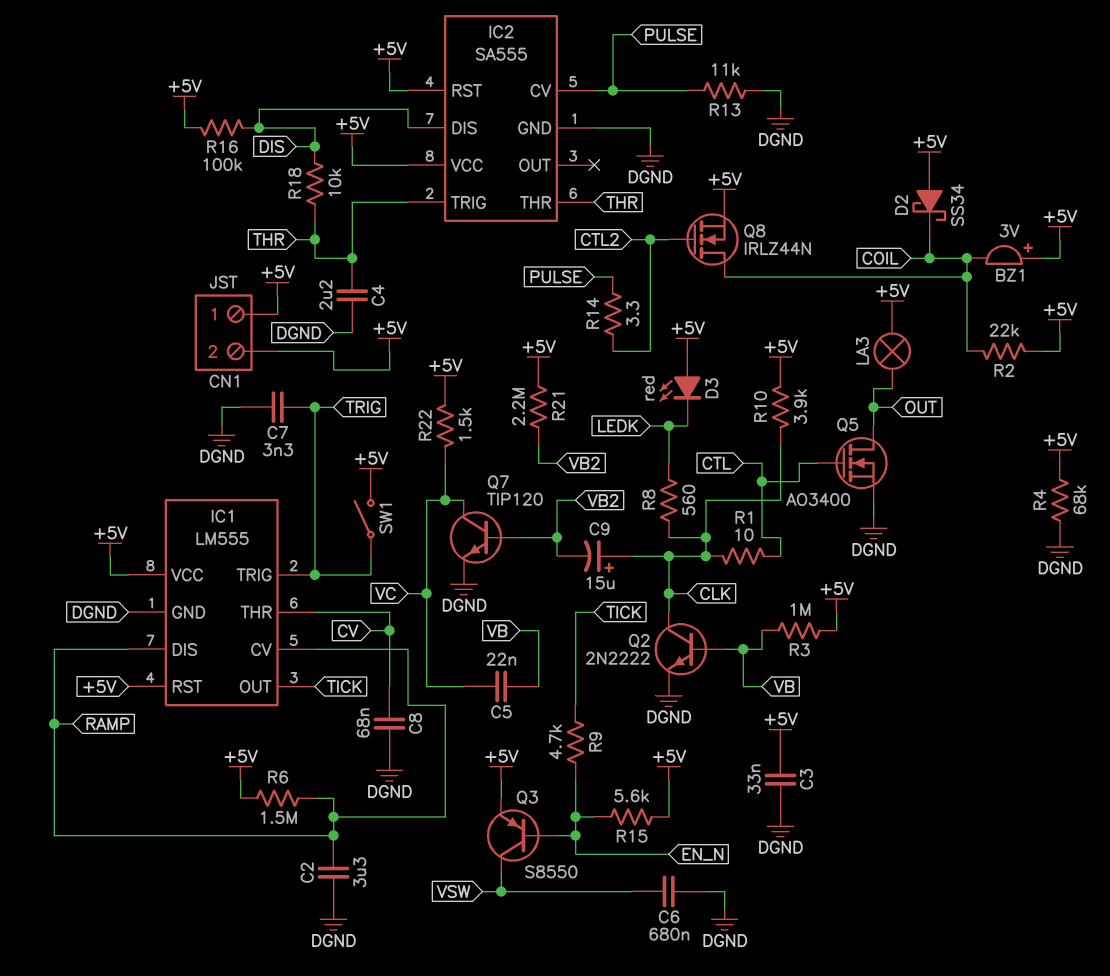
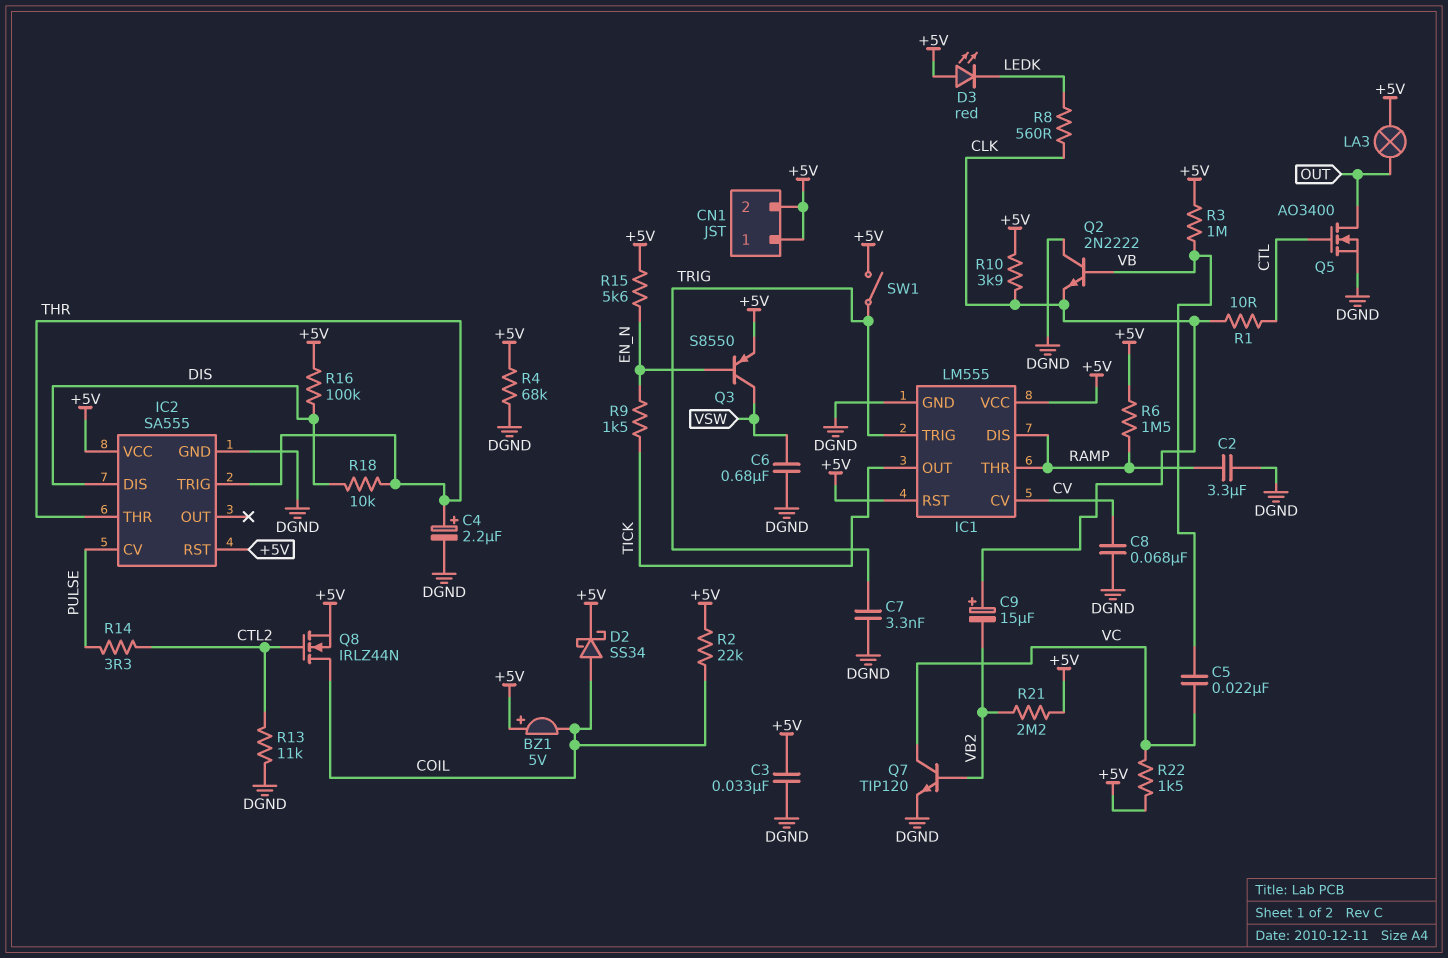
BZ1: buzzer 3V (plus +5V, minus COIL) -> buzzer 5V (plus +5V, minus COIL)
C4: 2.2uF (DGND, THR) -> 2.2uF (plus THR, minus DGND)
D2: schottky SS34 (A +5V, K COIL) -> schottky SS34 (A COIL, K +5V)
IC1 pin CV: RAMP -> CV
IC1 pin THR: CV -> RAMP
Q2: NPN 2N2222 (B VB, C CLK, E DGND) -> NPN 2N2222 (B VB, C DGND, E CLK)
R9: 4.7k (EN_N, TICK) -> 1.5k (EN_N, TICK)
R13: 11k (DGND, PULSE) -> 11k (CTL2, DGND)

